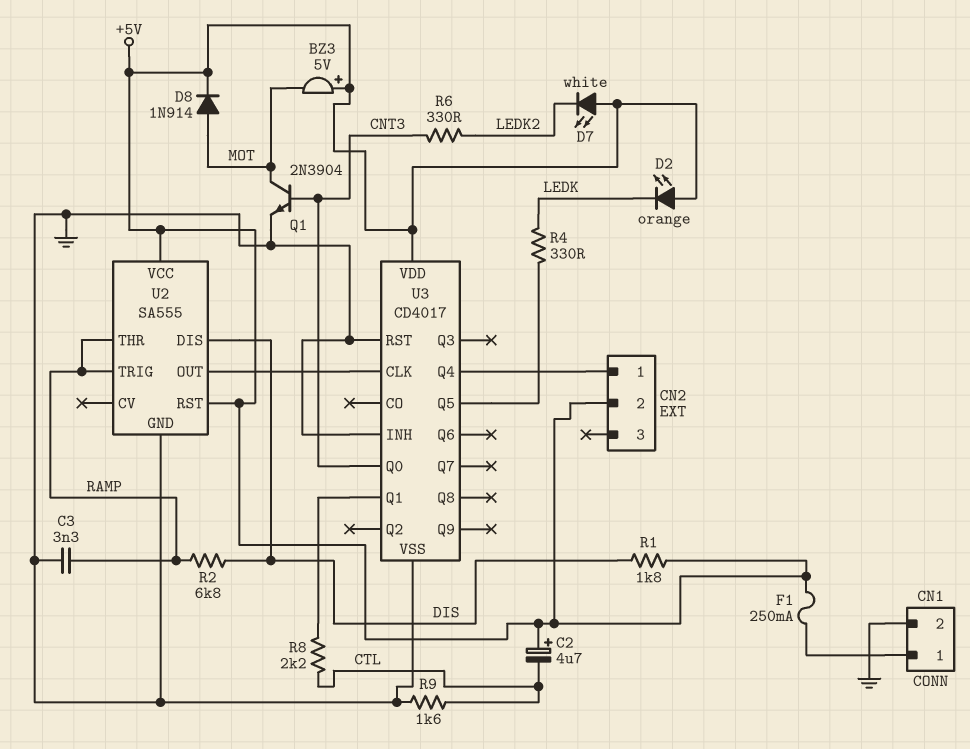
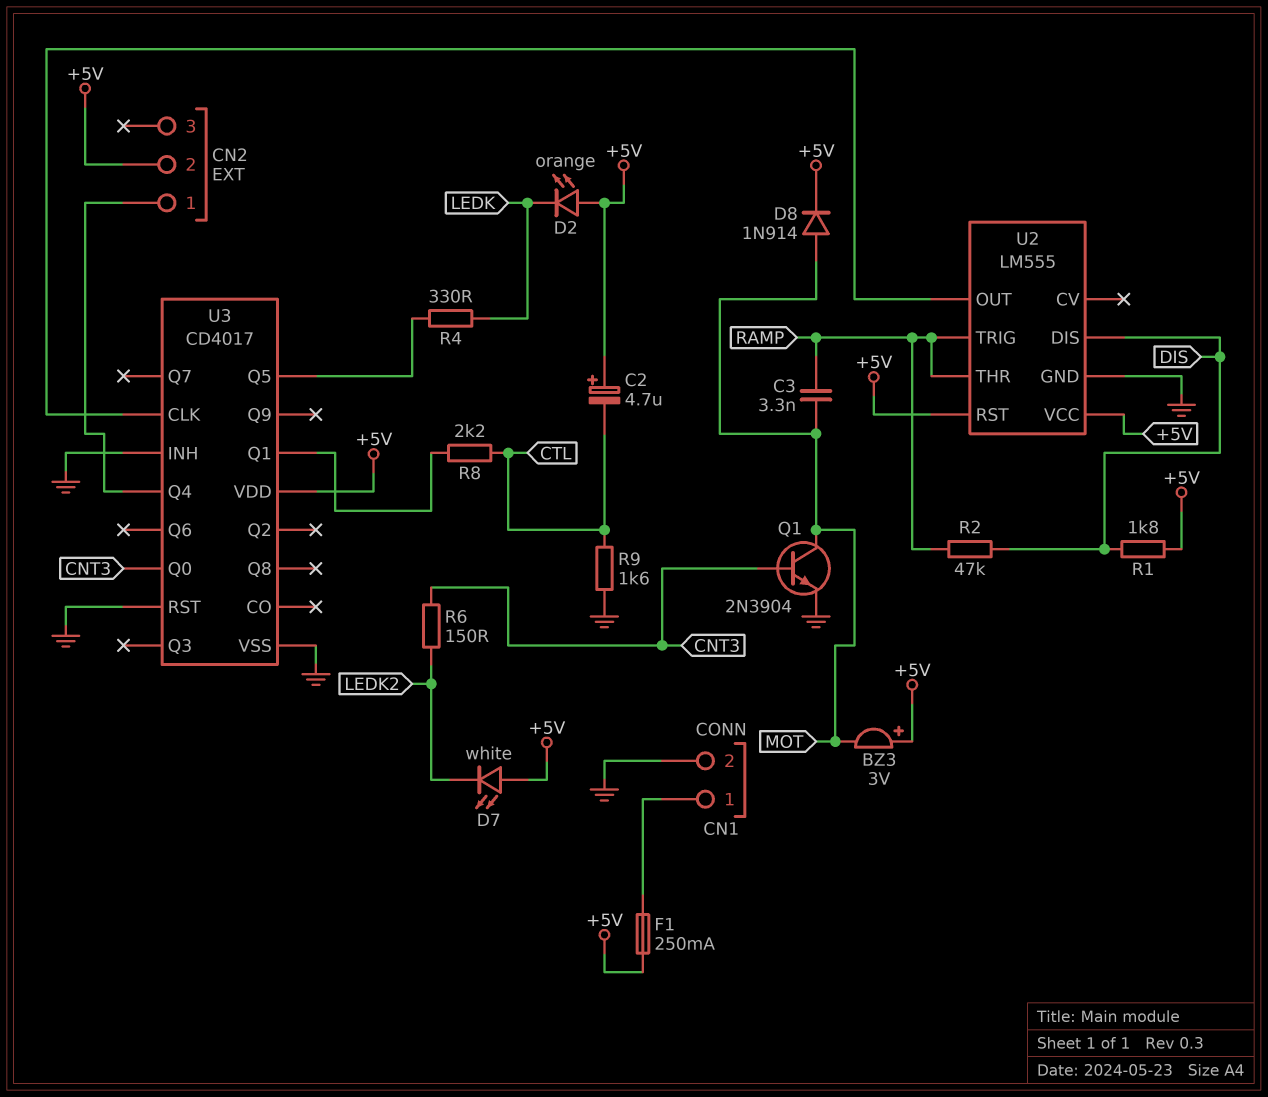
BZ3: buzzer 5V (plus +5V, minus MOT) -> buzzer 3V (plus +5V, minus MOT)
C3: 3.3nF (GND, RAMP) -> 3.3nF (MOT, RAMP)
R2: 6.8k (DIS, RAMP) -> 47k (DIS, RAMP)
R6: 330 (CNT3, LEDK2) -> 150 (CNT3, LEDK2)
U2: SA555 -> LM555

